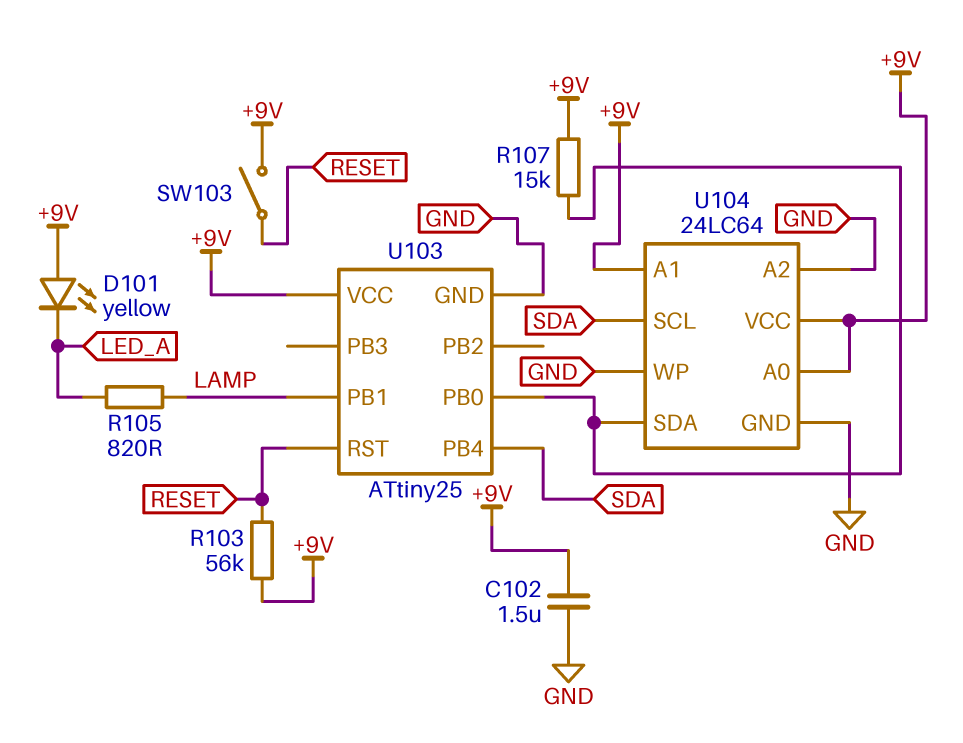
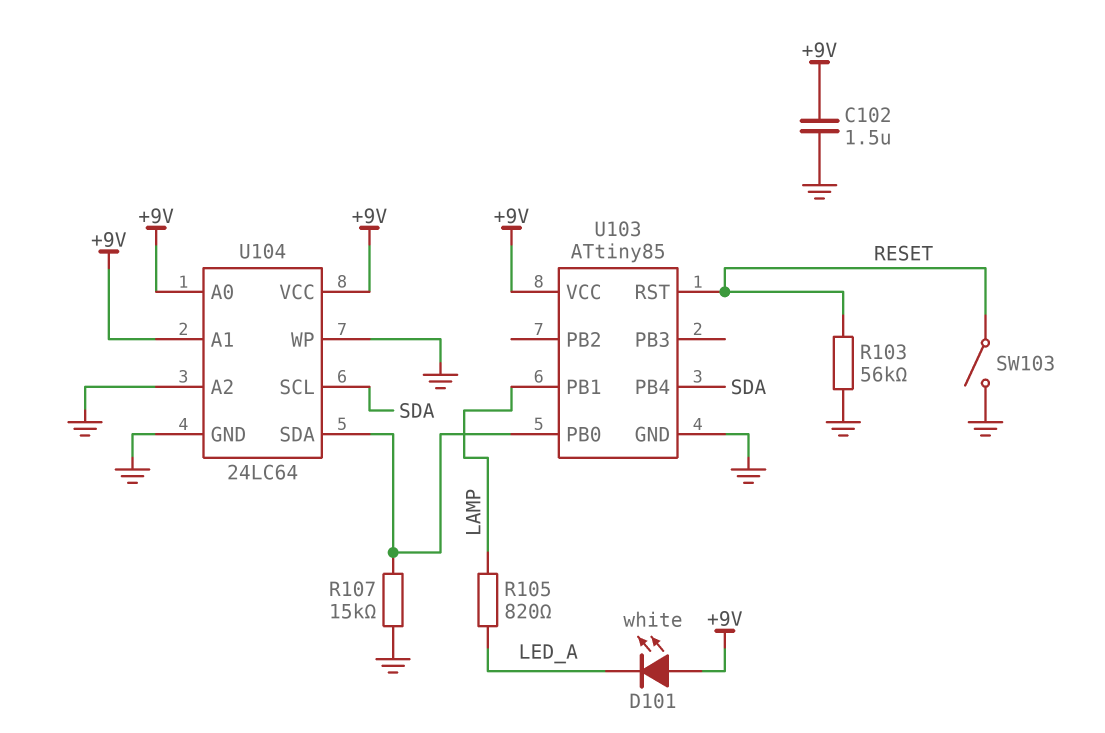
D101: LED yellow (A +9V, K LED_A) -> LED white (A +9V, K LED_A)
R103: 56k (+9V, RESET) -> 56k (GND, RESET)
R107: 15k (+9V, U103/PB0) -> 15k (GND, U103/PB0)
SW103: switch (+9V, RESET) -> switch (GND, RESET)
U103: ATtiny25 -> ATtiny85

